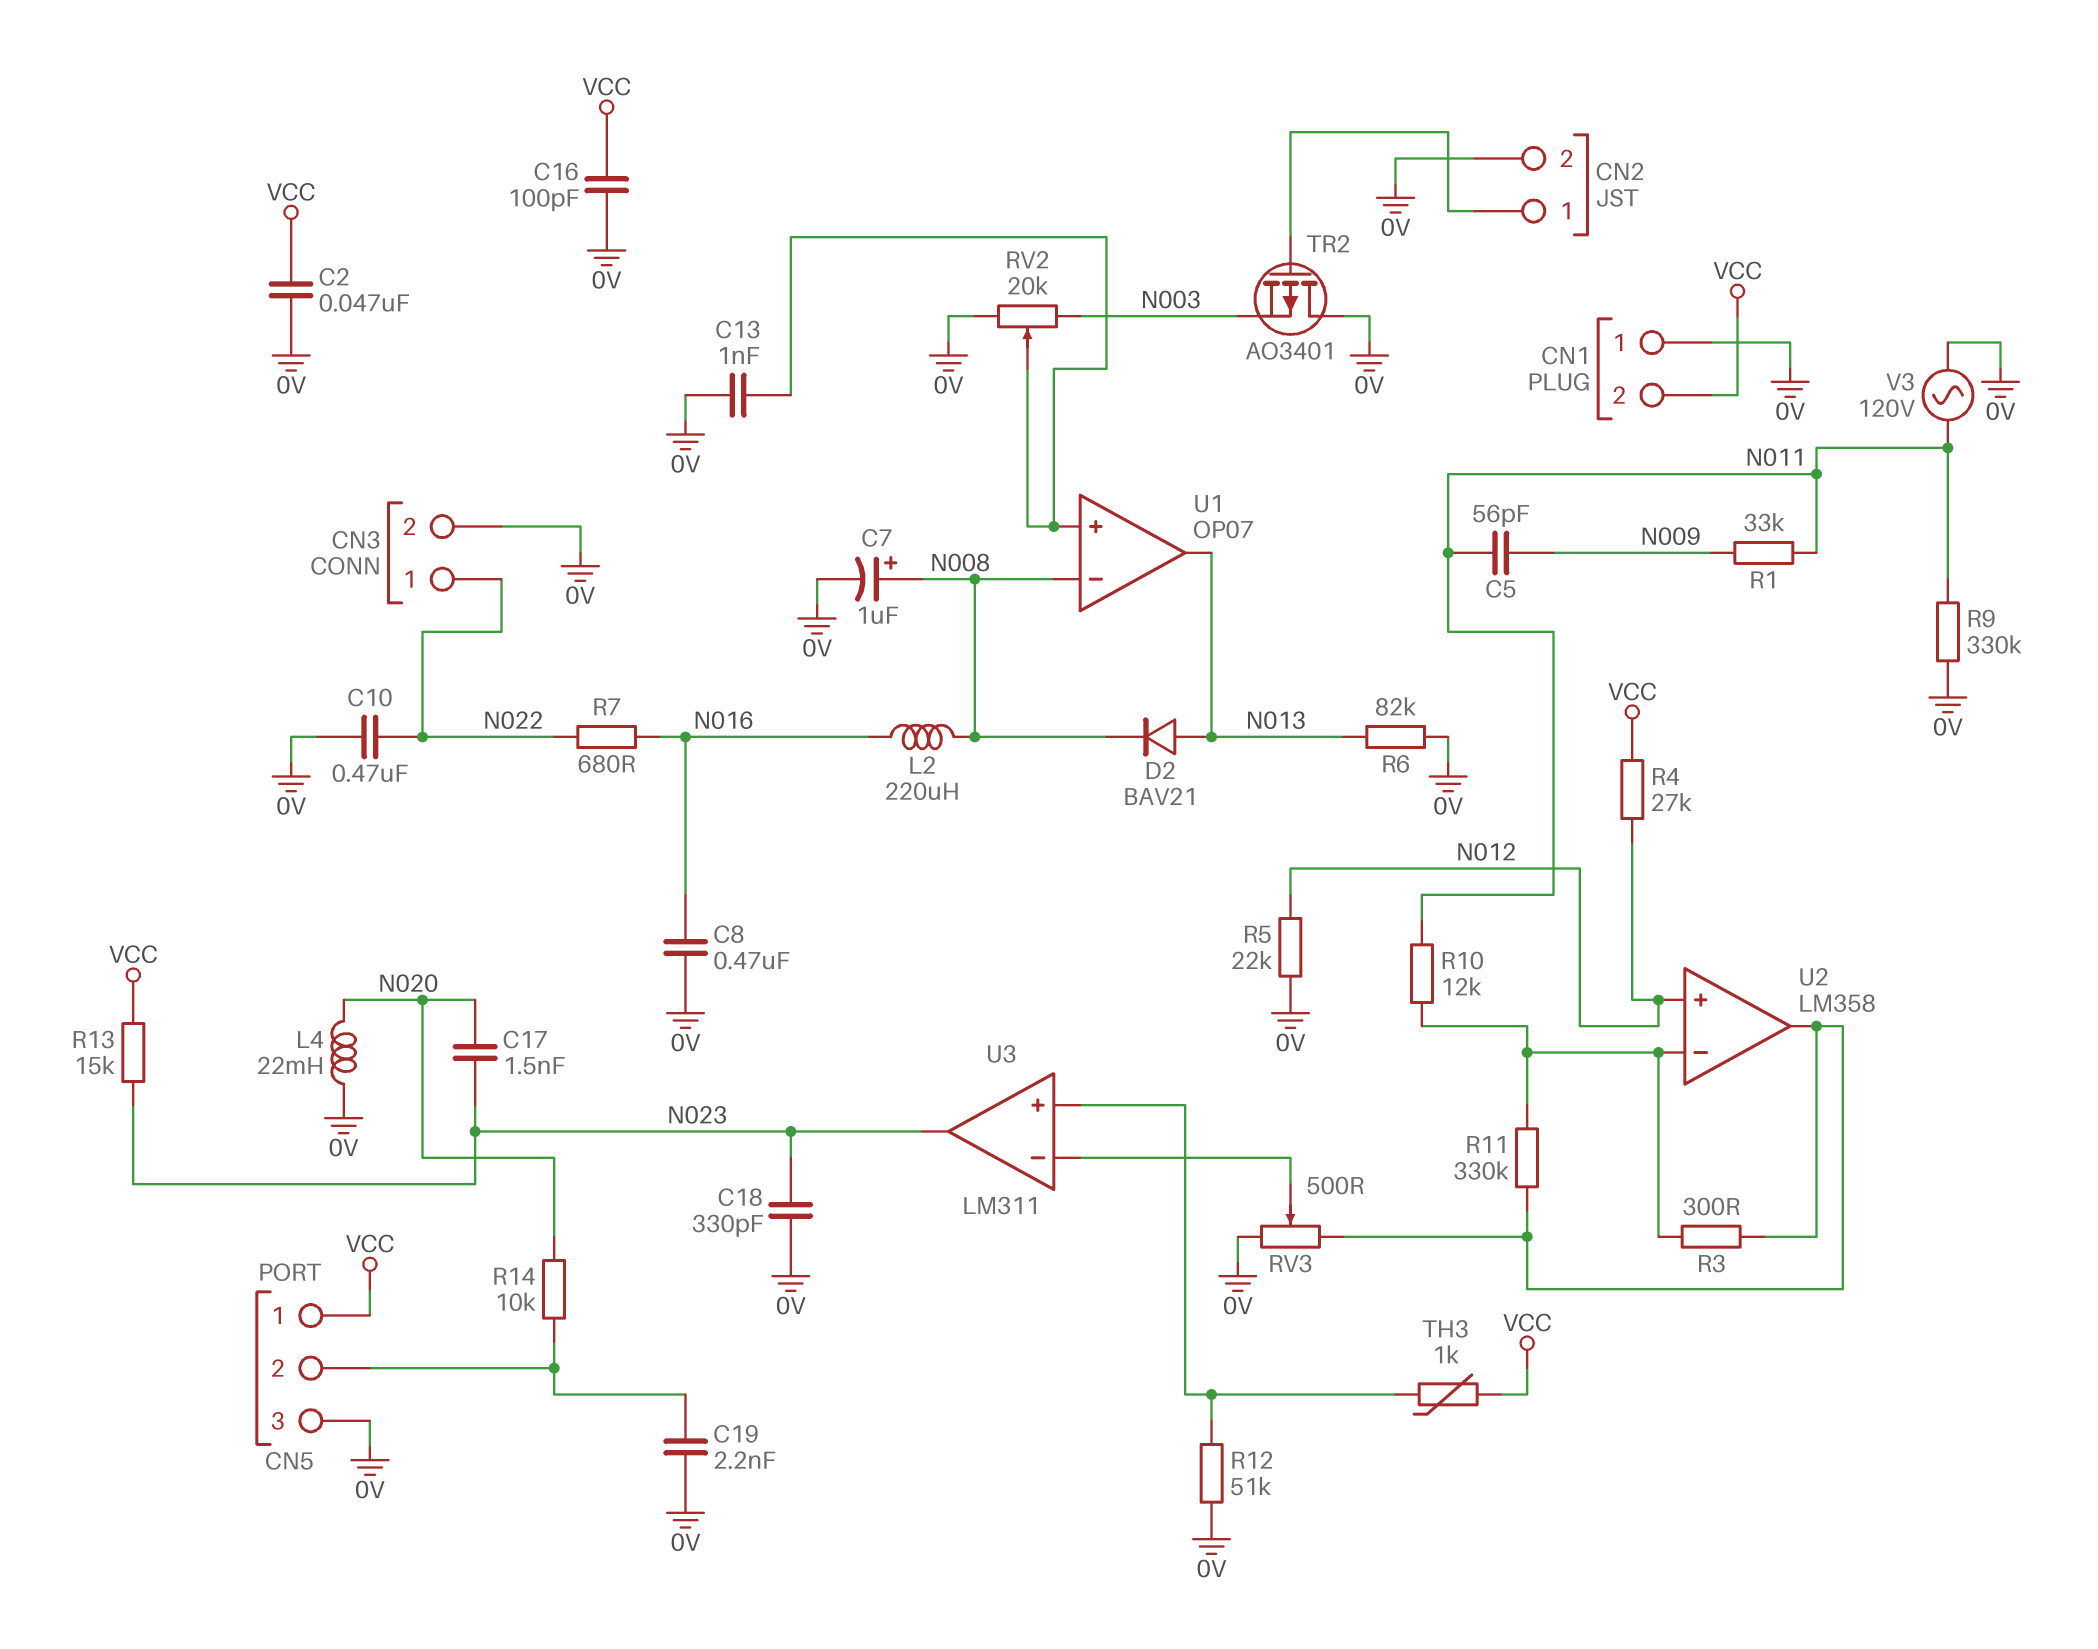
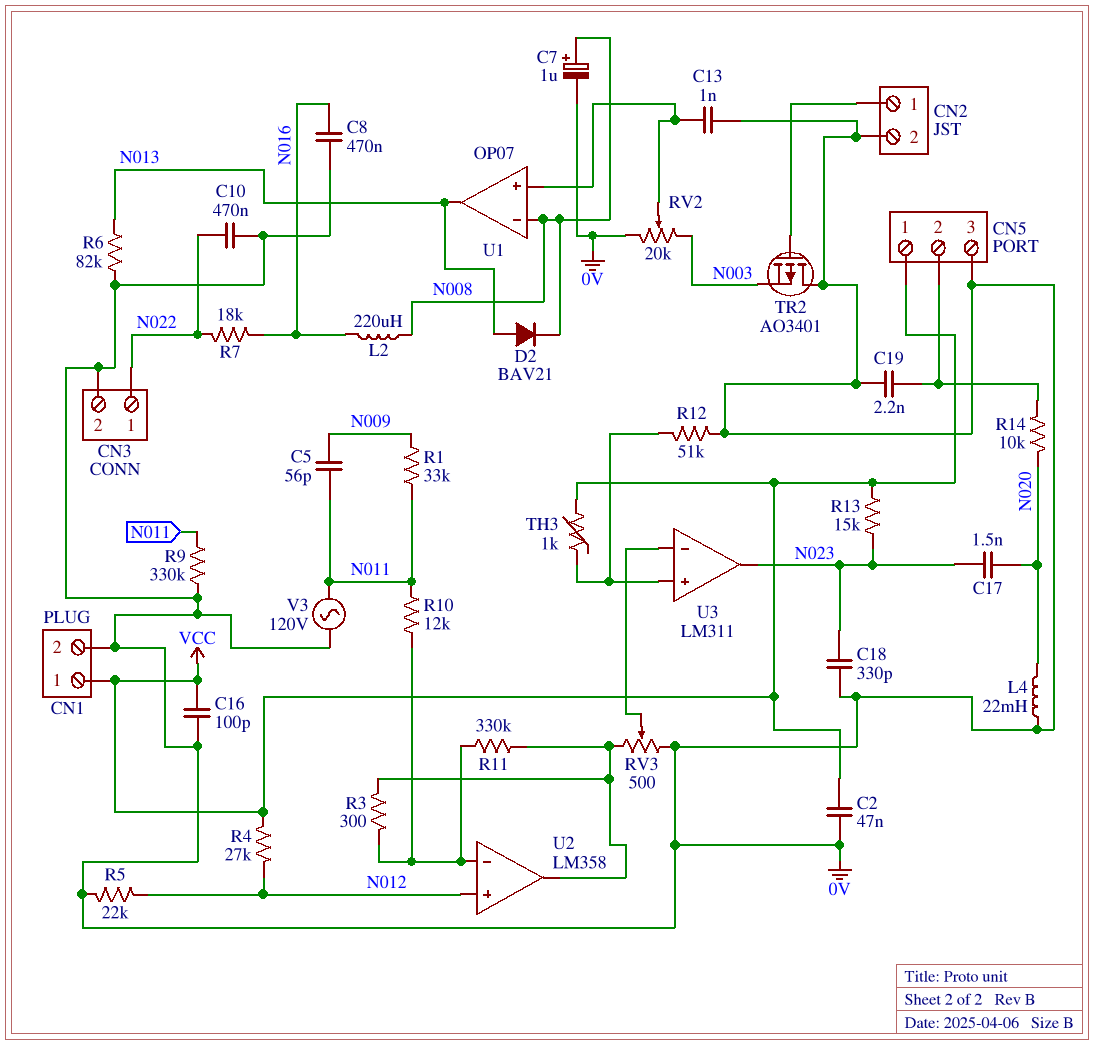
CN1 pin 1: 0V -> VCC
CN1 pin 2: VCC -> 0V
R7: 680 (N016, N022) -> 18k (N016, N022)

